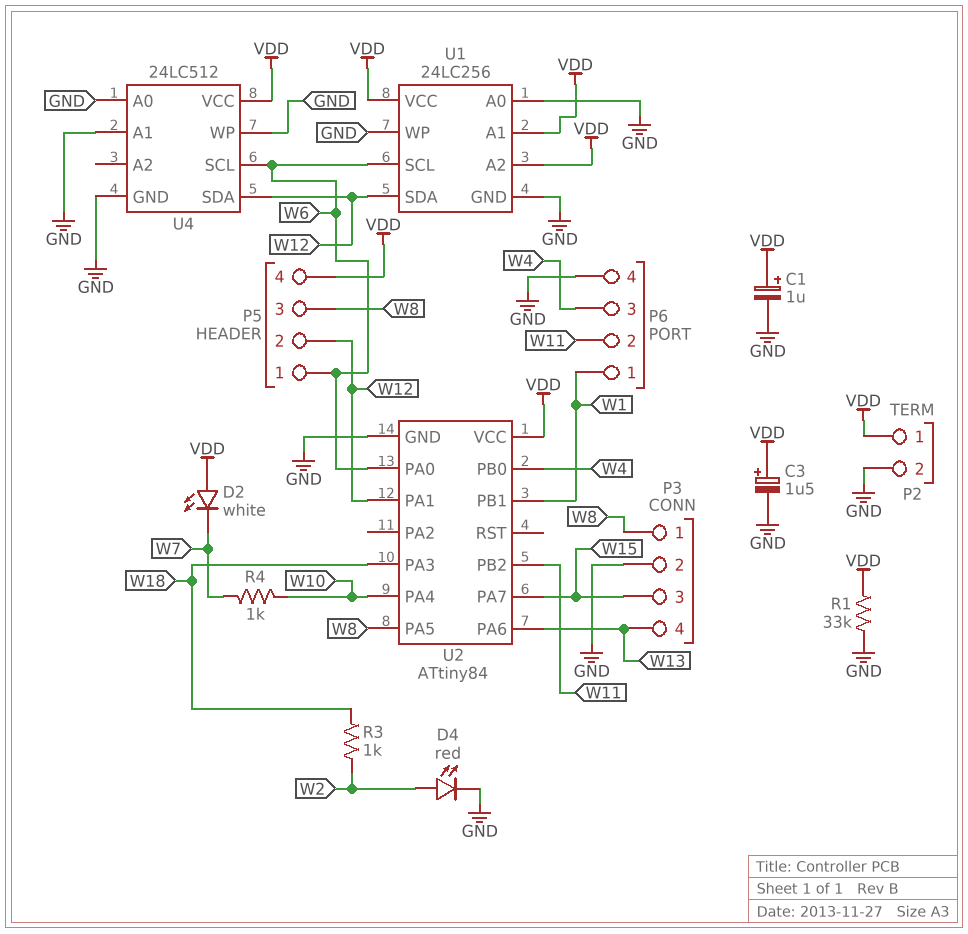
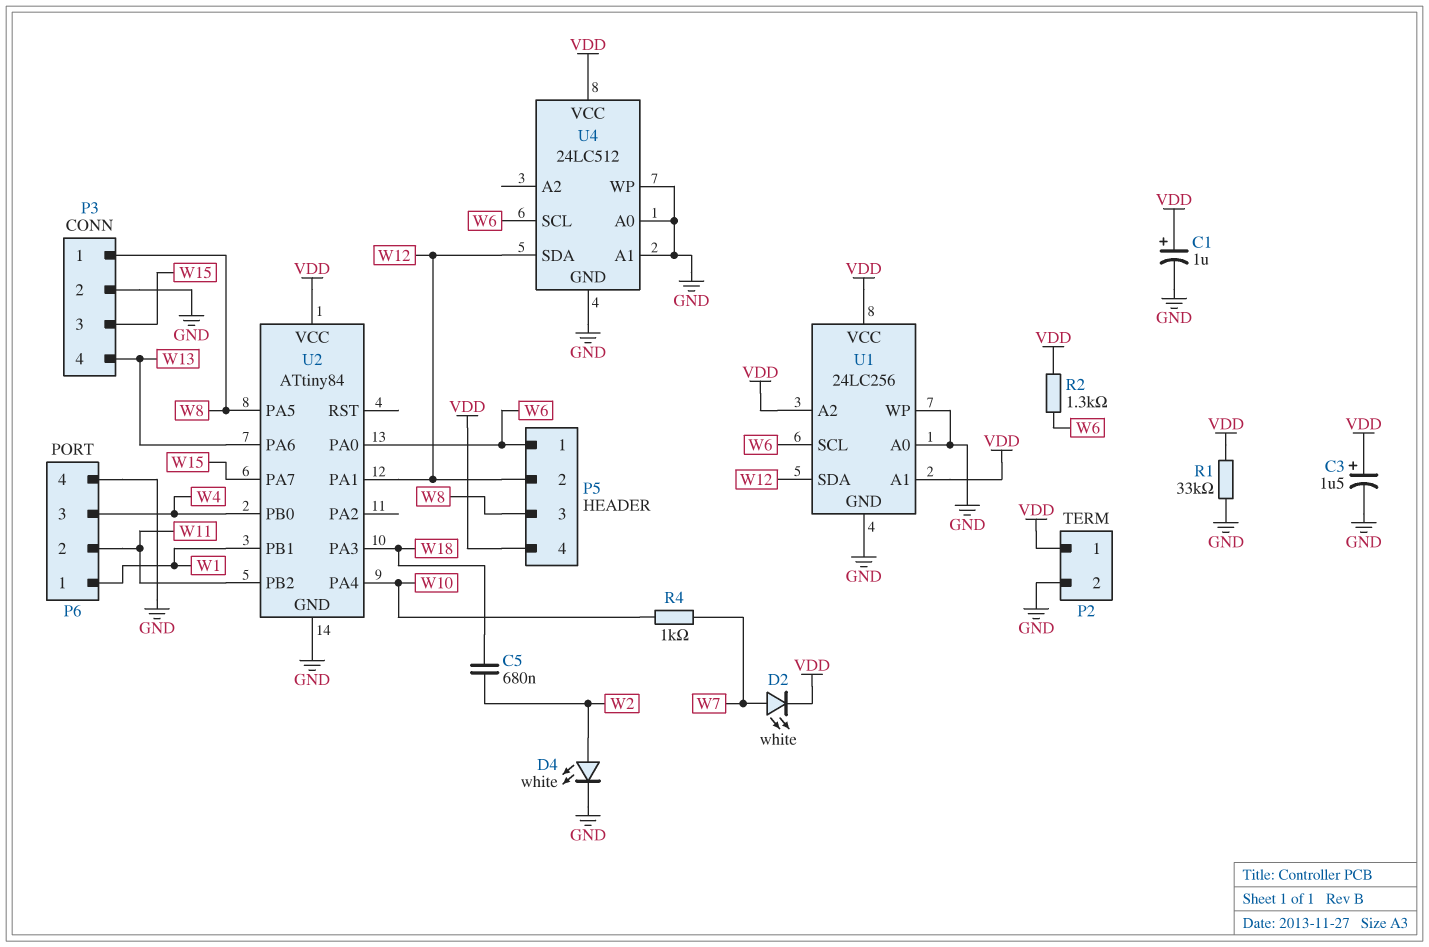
C5: none -> 680nF (W2, W18)
D2: LED white (A VDD, K W7) -> LED white (A W7, K VDD)
D4: LED red (A W2, K GND) -> LED white (A W2, K GND)
R2: none -> 1.3k (VDD, W6)
R3: 1k (W2, W18) -> none

